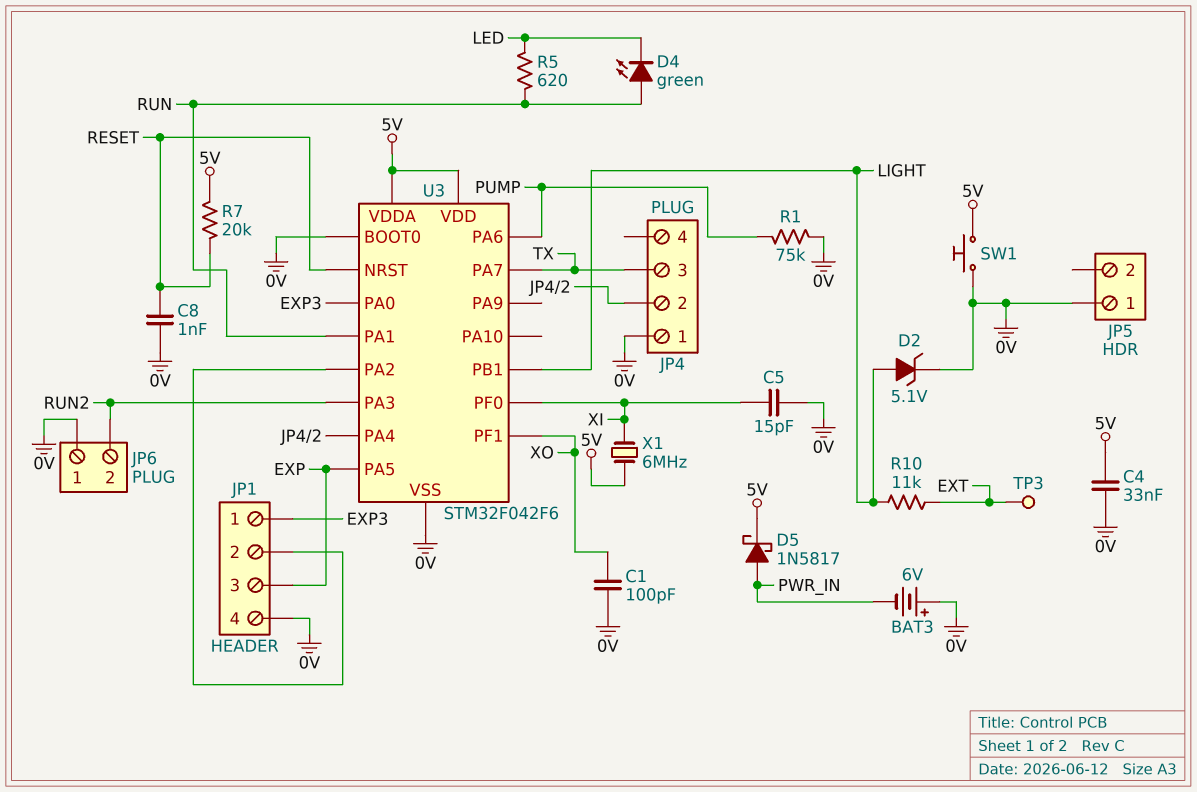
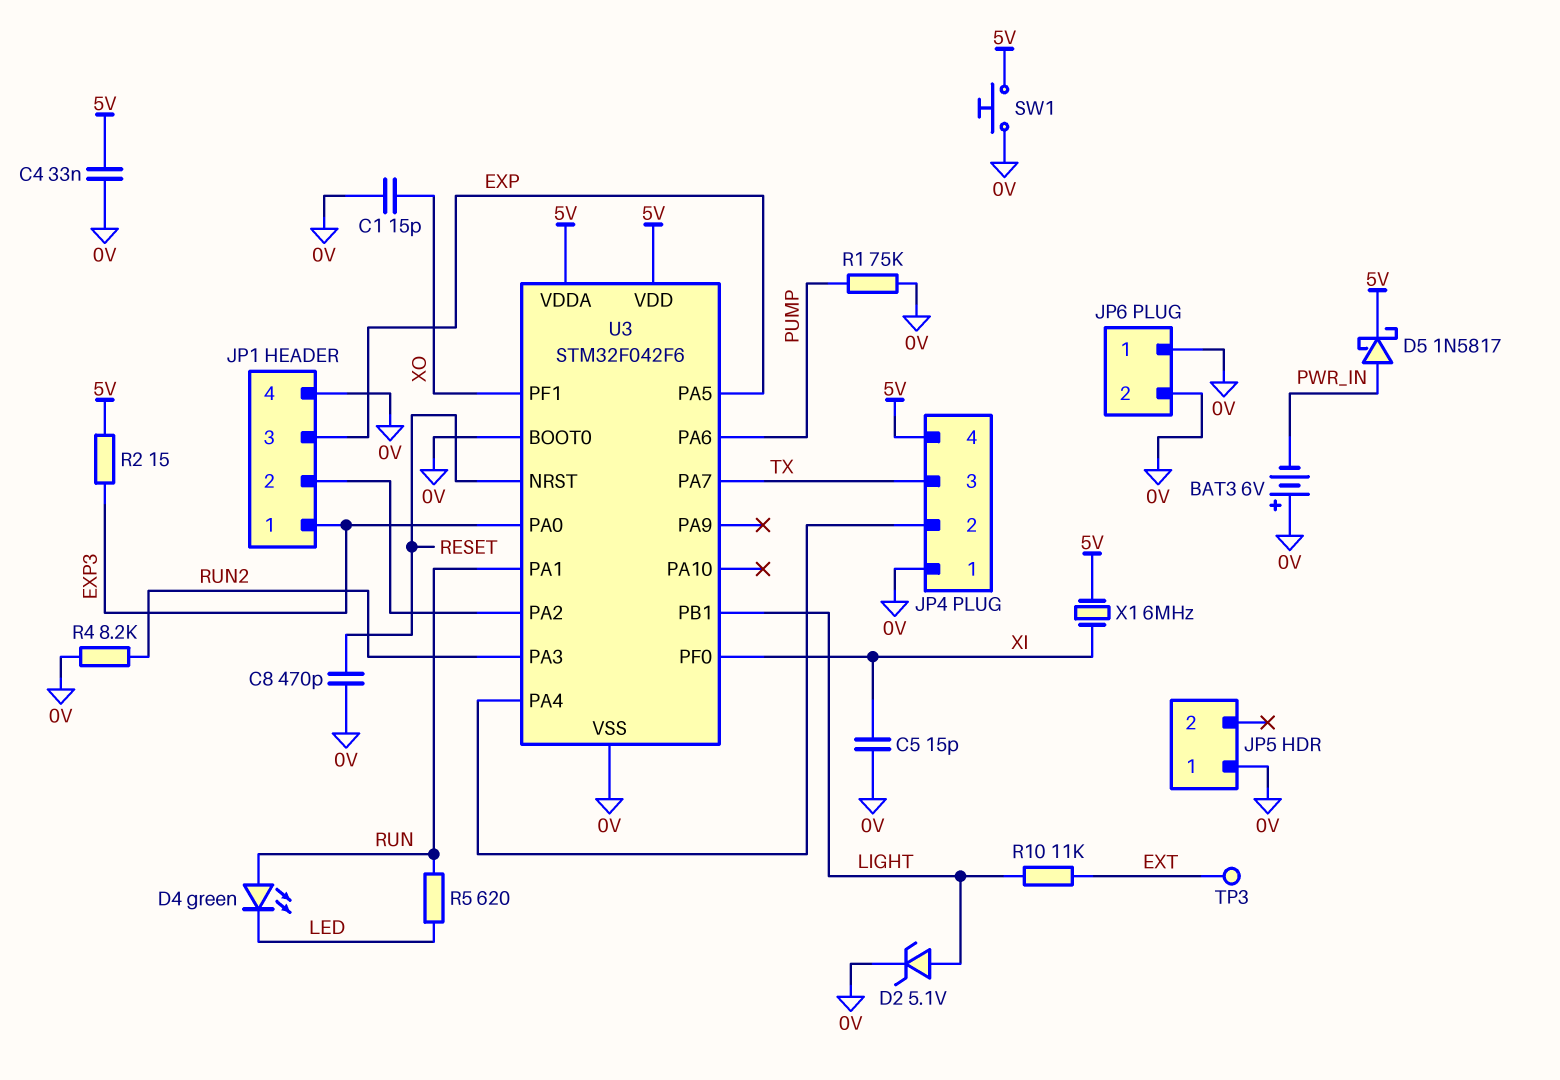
C1: 100pF (0V, XO) -> 15pF (0V, XO)
C8: 1nF (0V, RESET) -> 470pF (0V, RESET)
JP4 pin 4: none -> 5V
JP6 pin 2: RUN2 -> 0V
R2: none -> 15 (5V, EXP3)
R4: none -> 8.2k (0V, RUN2)
R7: 20k (5V, RESET) -> none

